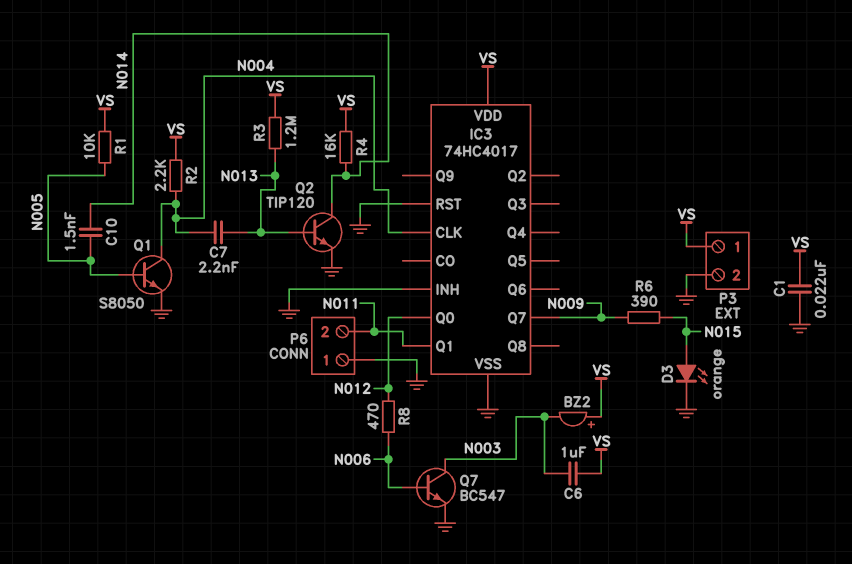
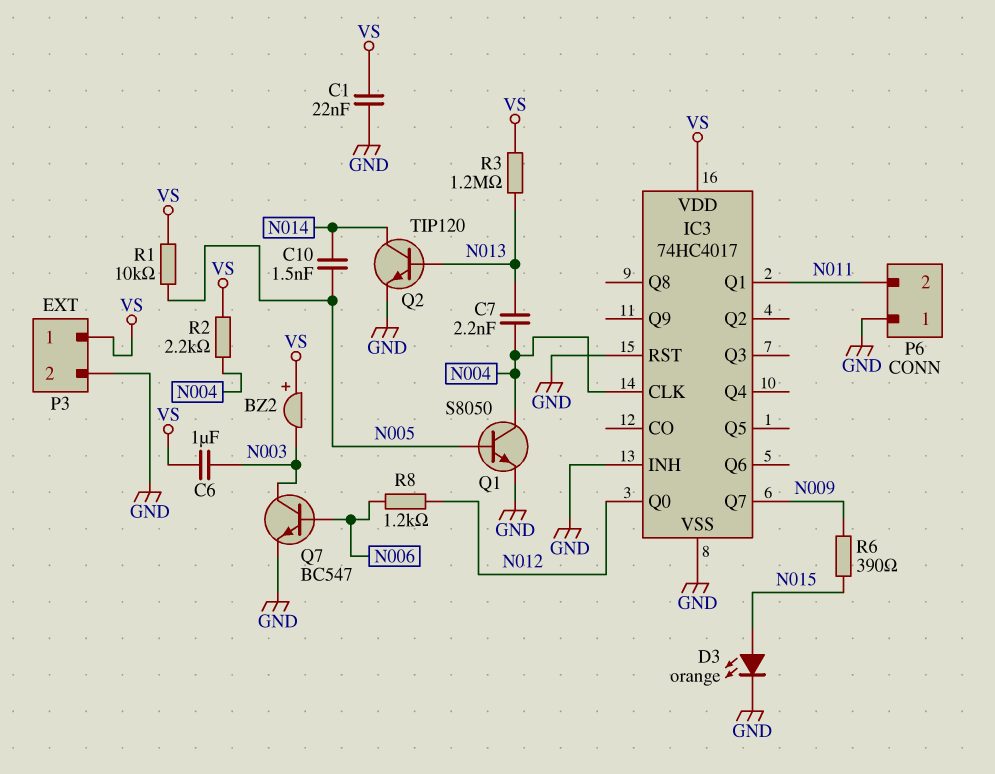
R4: 16k (N014, VS) -> none
R8: 470 (N006, N012) -> 1.2k (N006, N012)

